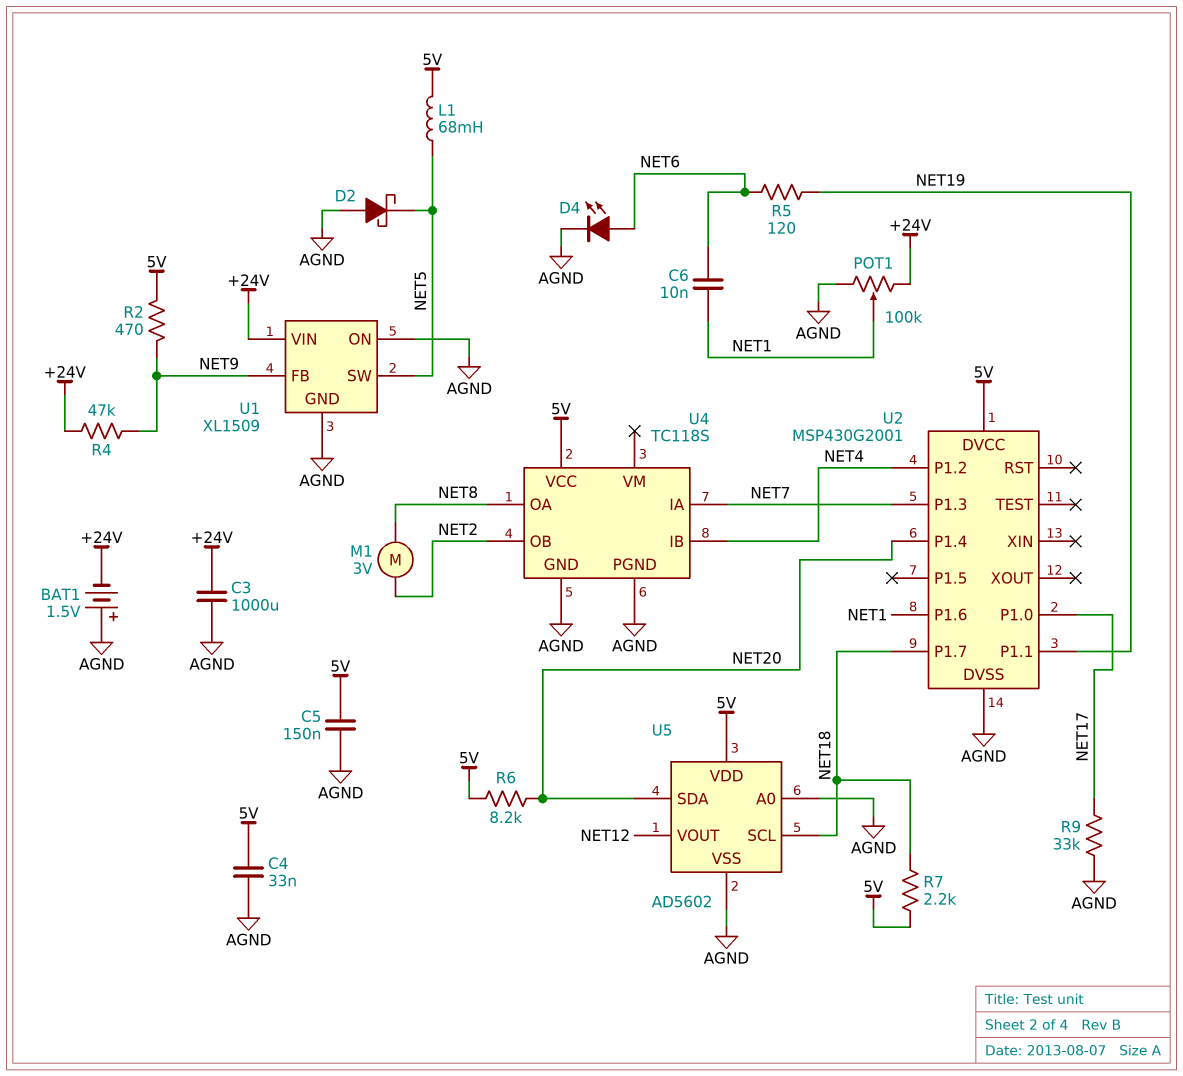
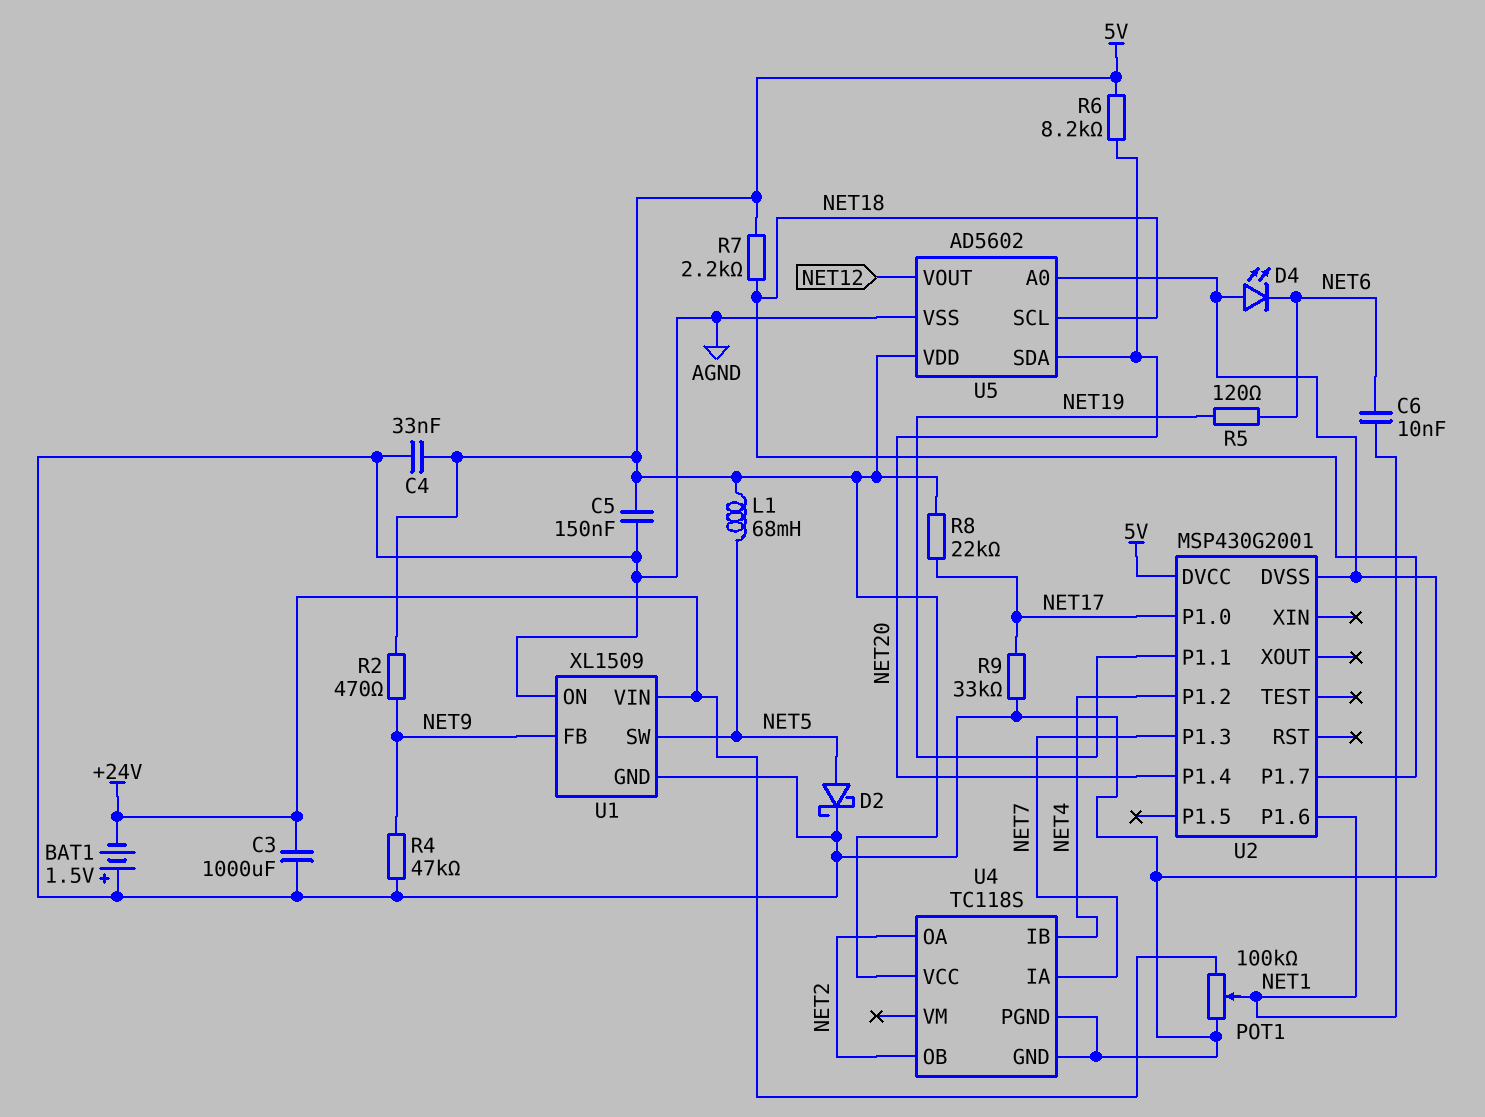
D2: schottky (A AGND, K NET5) -> schottky (A NET5, K AGND)
D4: LED (A NET6, K AGND) -> LED (A AGND, K NET6)
M1: motor 3V (NET2, NET8) -> none
R4: 47k (+24V, NET9) -> 47k (AGND, NET9)
R8: none -> 22k (5V, NET17)
U4 pin OA: NET8 -> NET2

